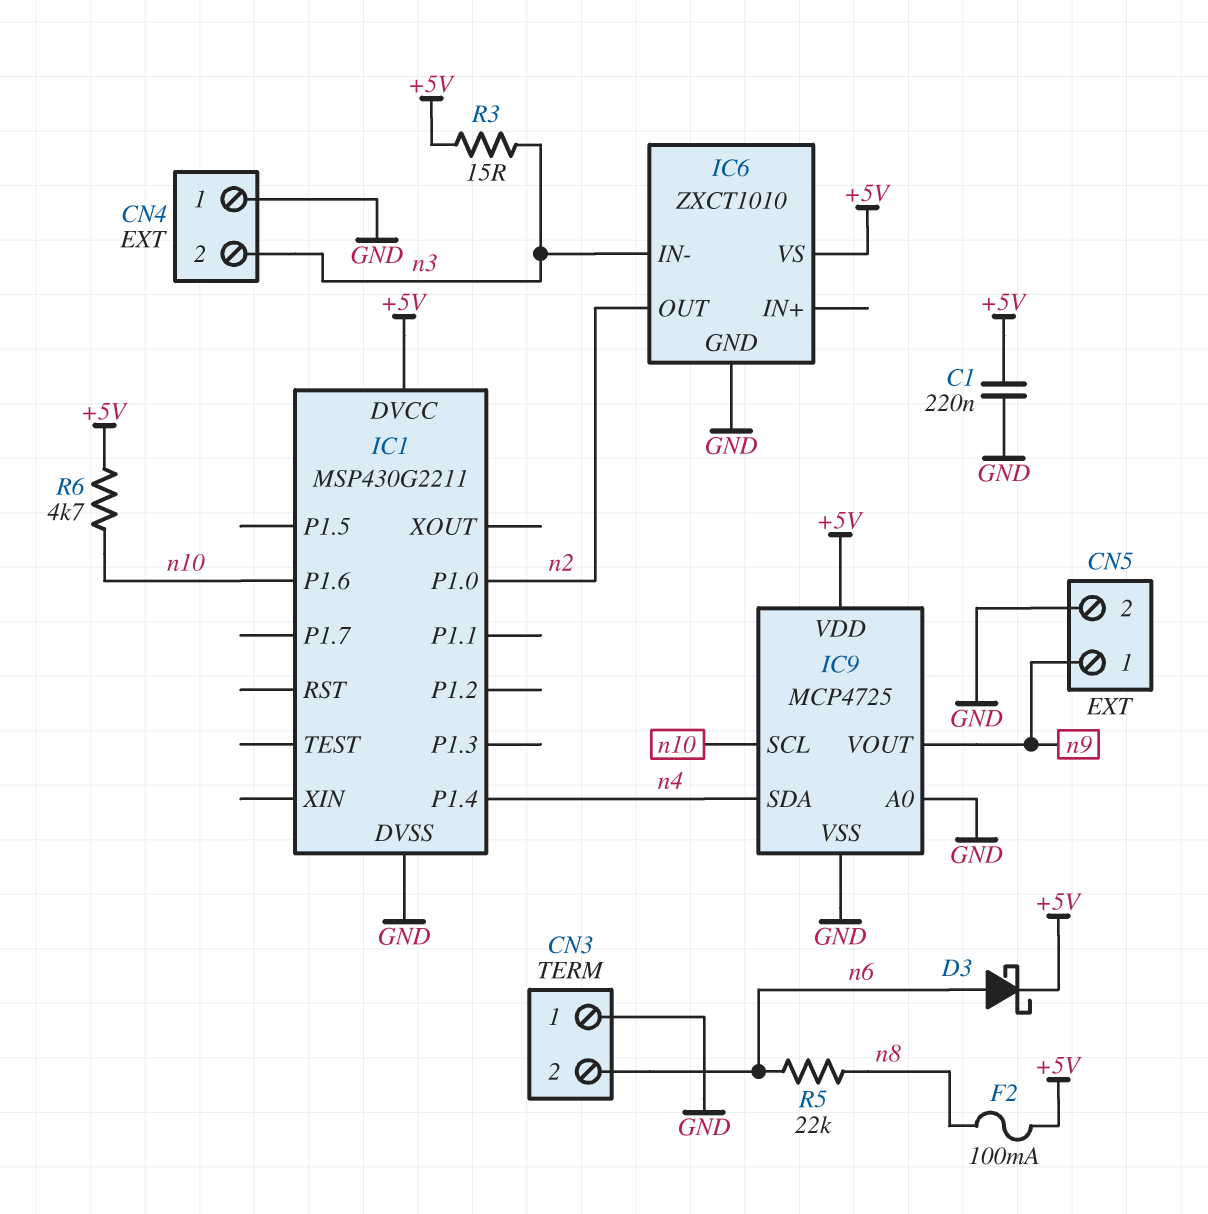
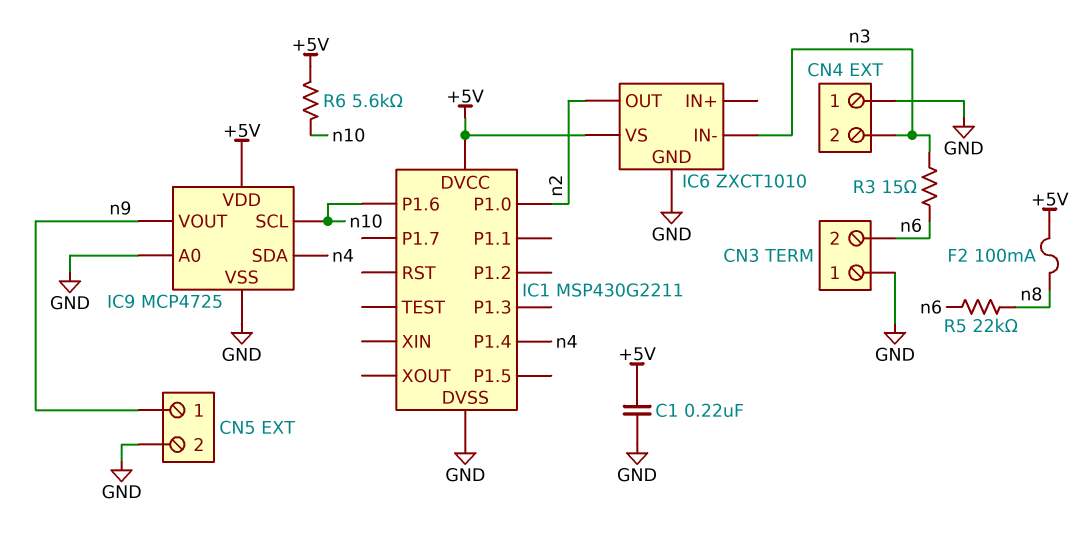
D3: schottky (A n6, K +5V) -> none
R3: 15 (+5V, n3) -> 15 (n3, n6)
R6: 4.7k (+5V, n10) -> 5.6k (+5V, n10)

